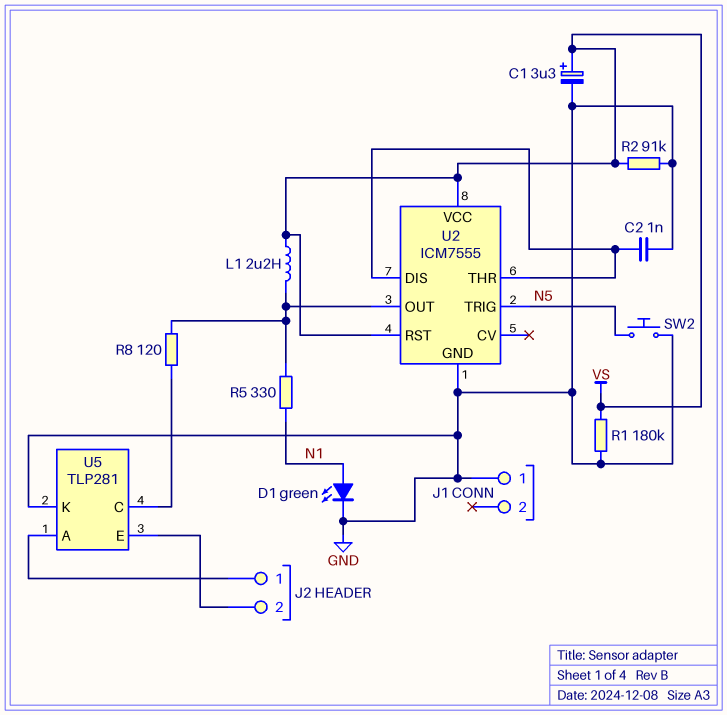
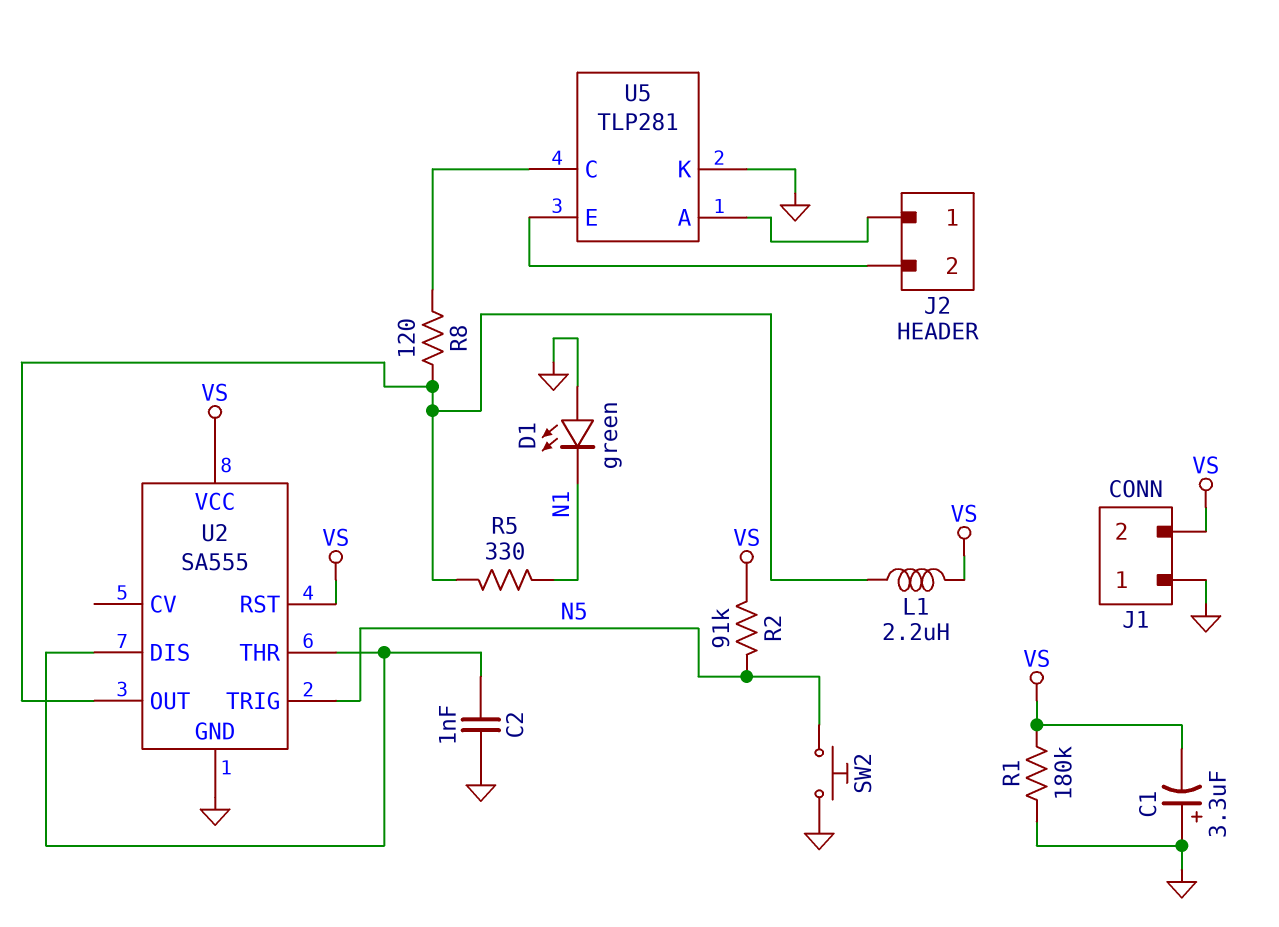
C1: 3.3uF (plus VS, minus GND) -> 3.3uF (plus GND, minus VS)
D1: LED green (A N1, K GND) -> LED green (A GND, K N1)
J1 pin 2: none -> VS
R2: 91k (GND, VS) -> 91k (N5, VS)
U2: ICM7555 -> SA555

